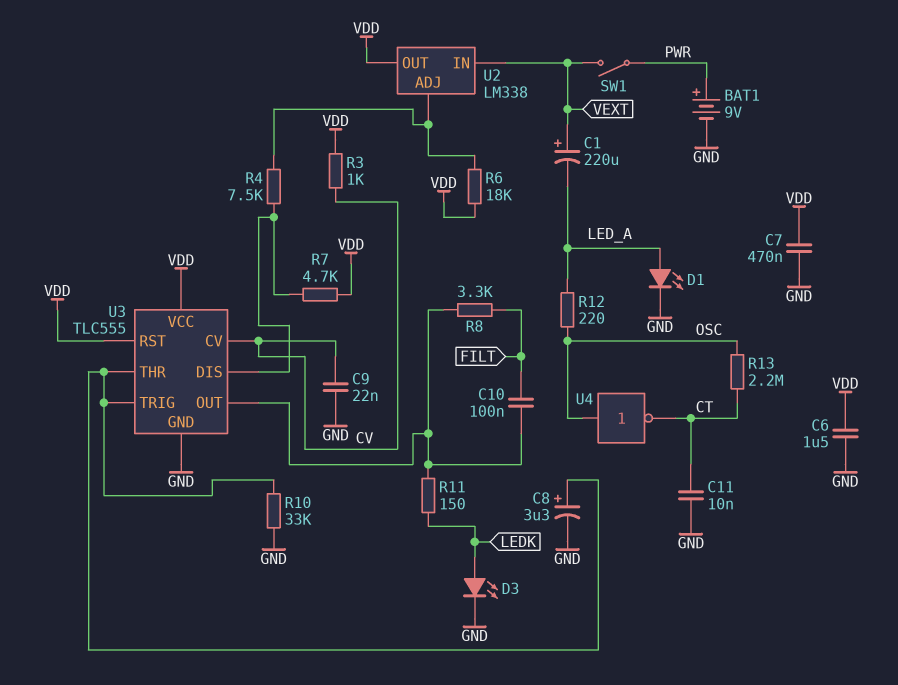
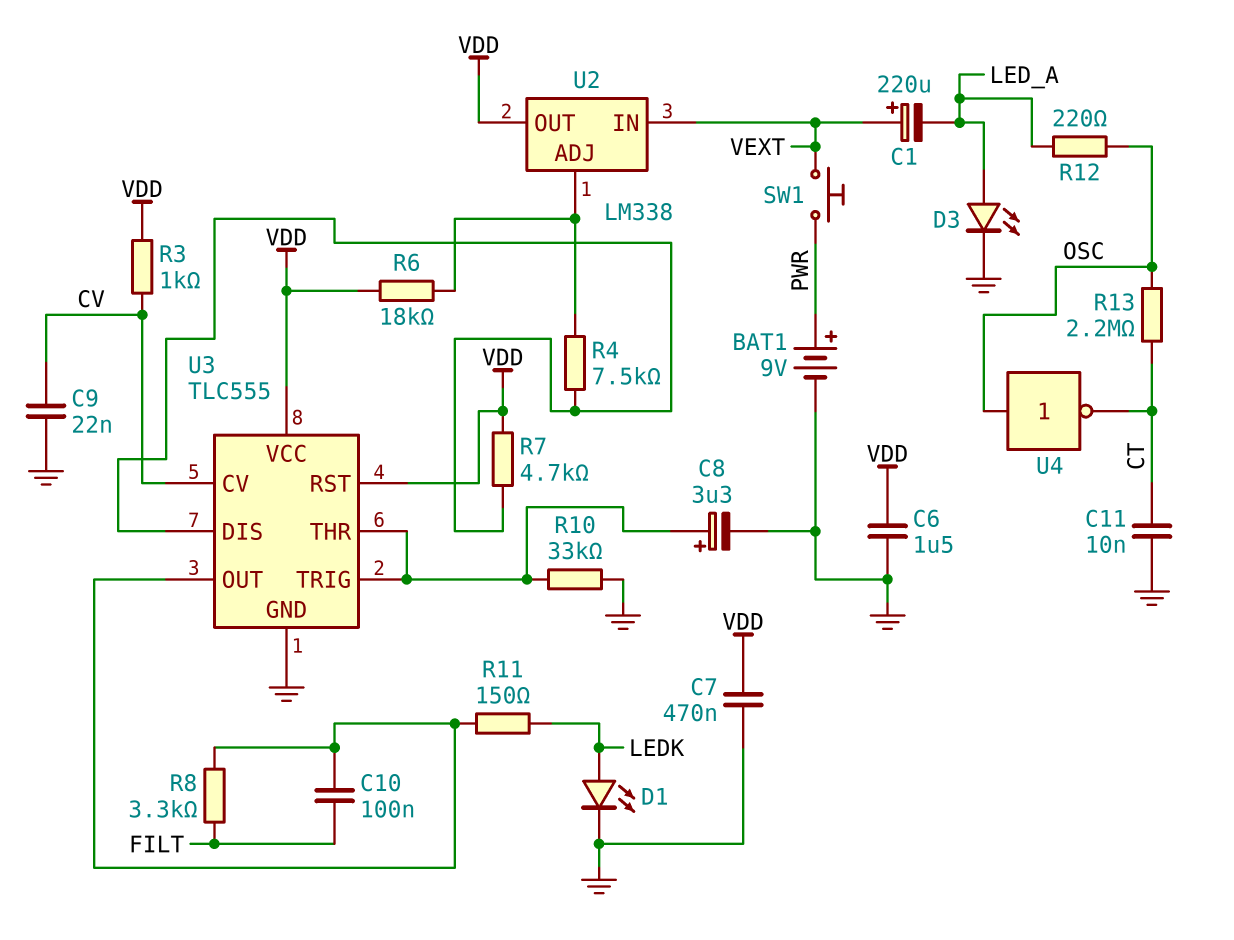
D1: LED (A LED_A, K GND) -> LED (A LEDK, K GND)
D3: LED (A LEDK, K GND) -> LED (A LED_A, K GND)
SW1: switch (PWR, VEXT) -> button (PWR, VEXT)

